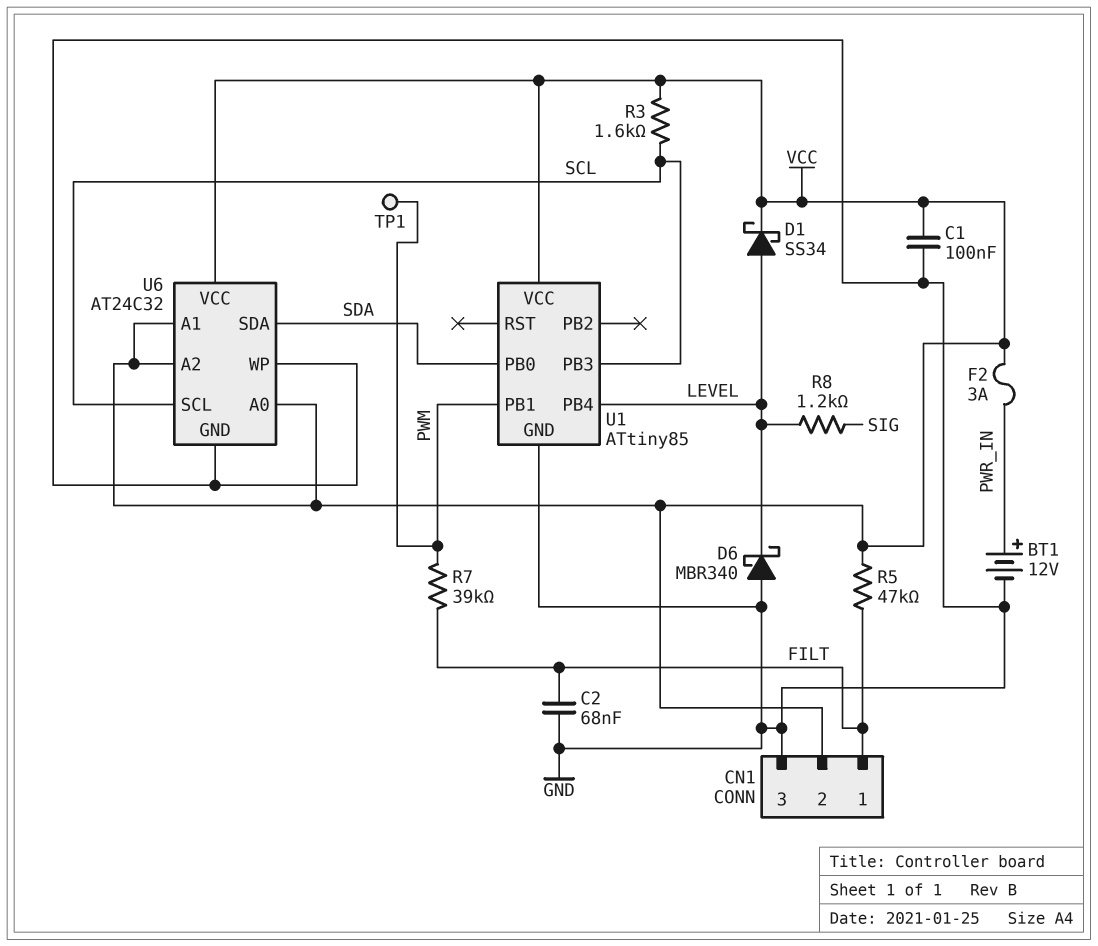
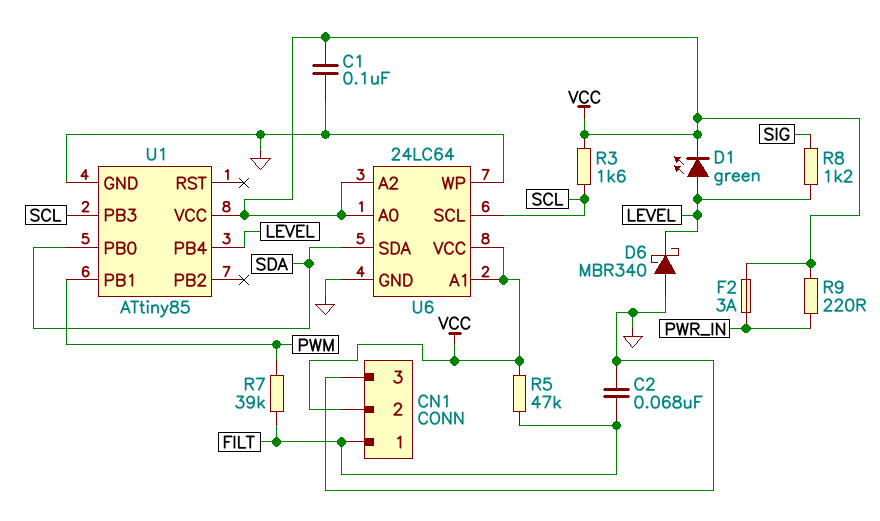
BT1: 12V (plus PWR_IN, minus GND) -> none
D1: schottky SS34 (A LEVEL, K VCC) -> LED green (A LEVEL, K VCC)
R9: none -> 220 (PWR_IN, VCC)
TP1: test point (PWM) -> none
U6: AT24C32 -> 24LC64

